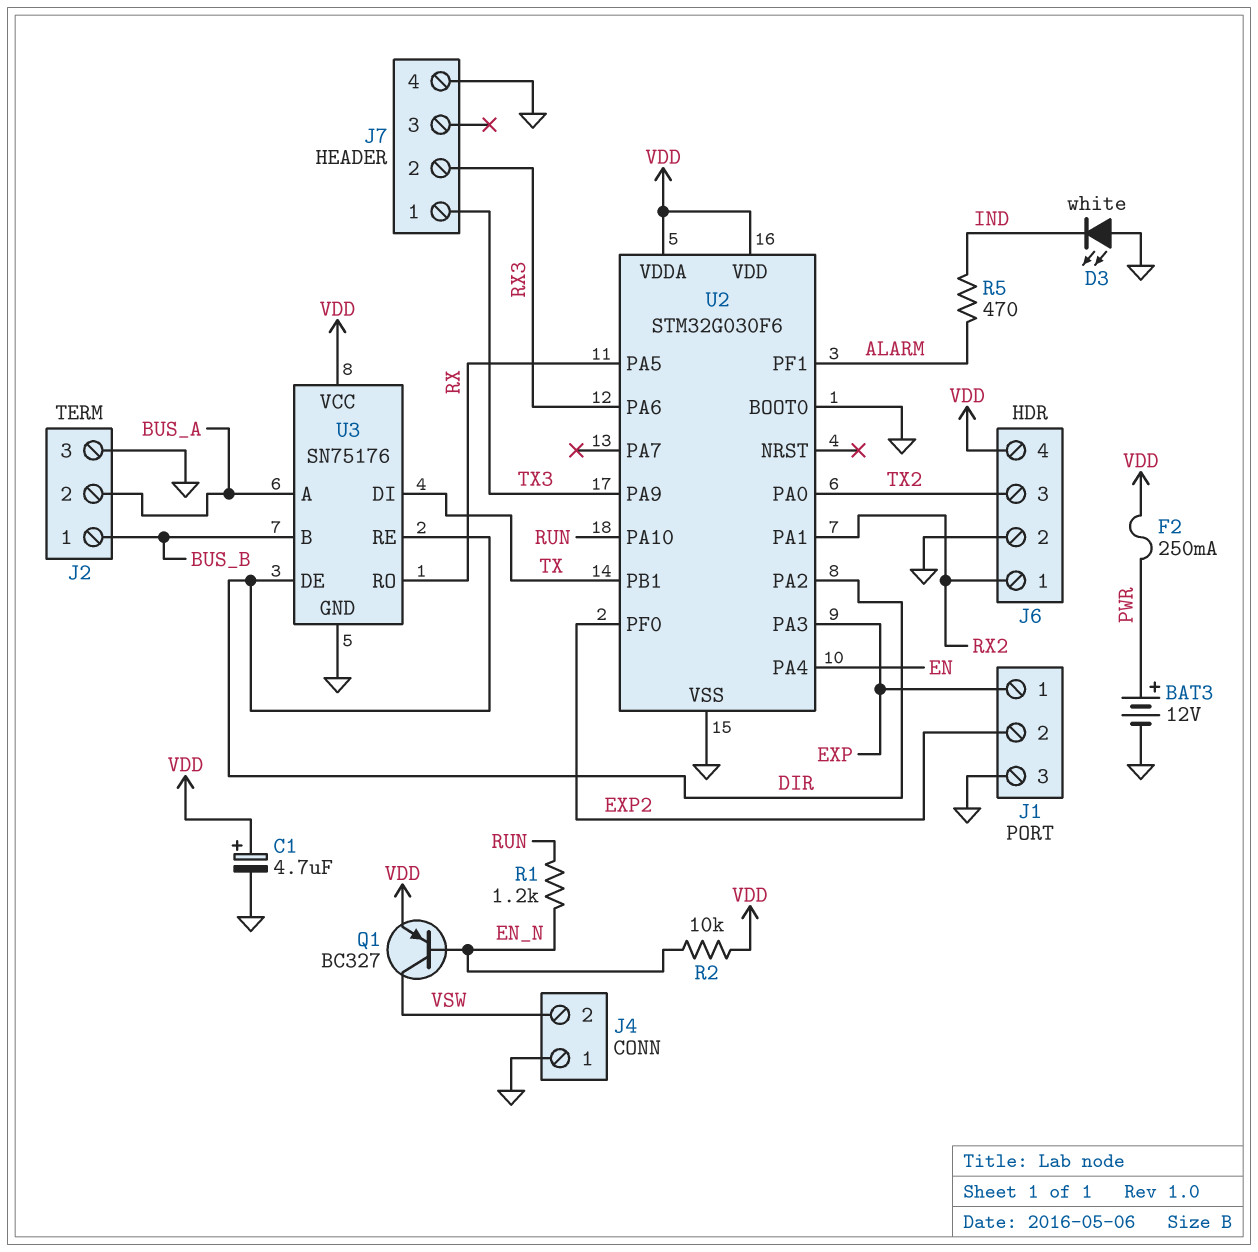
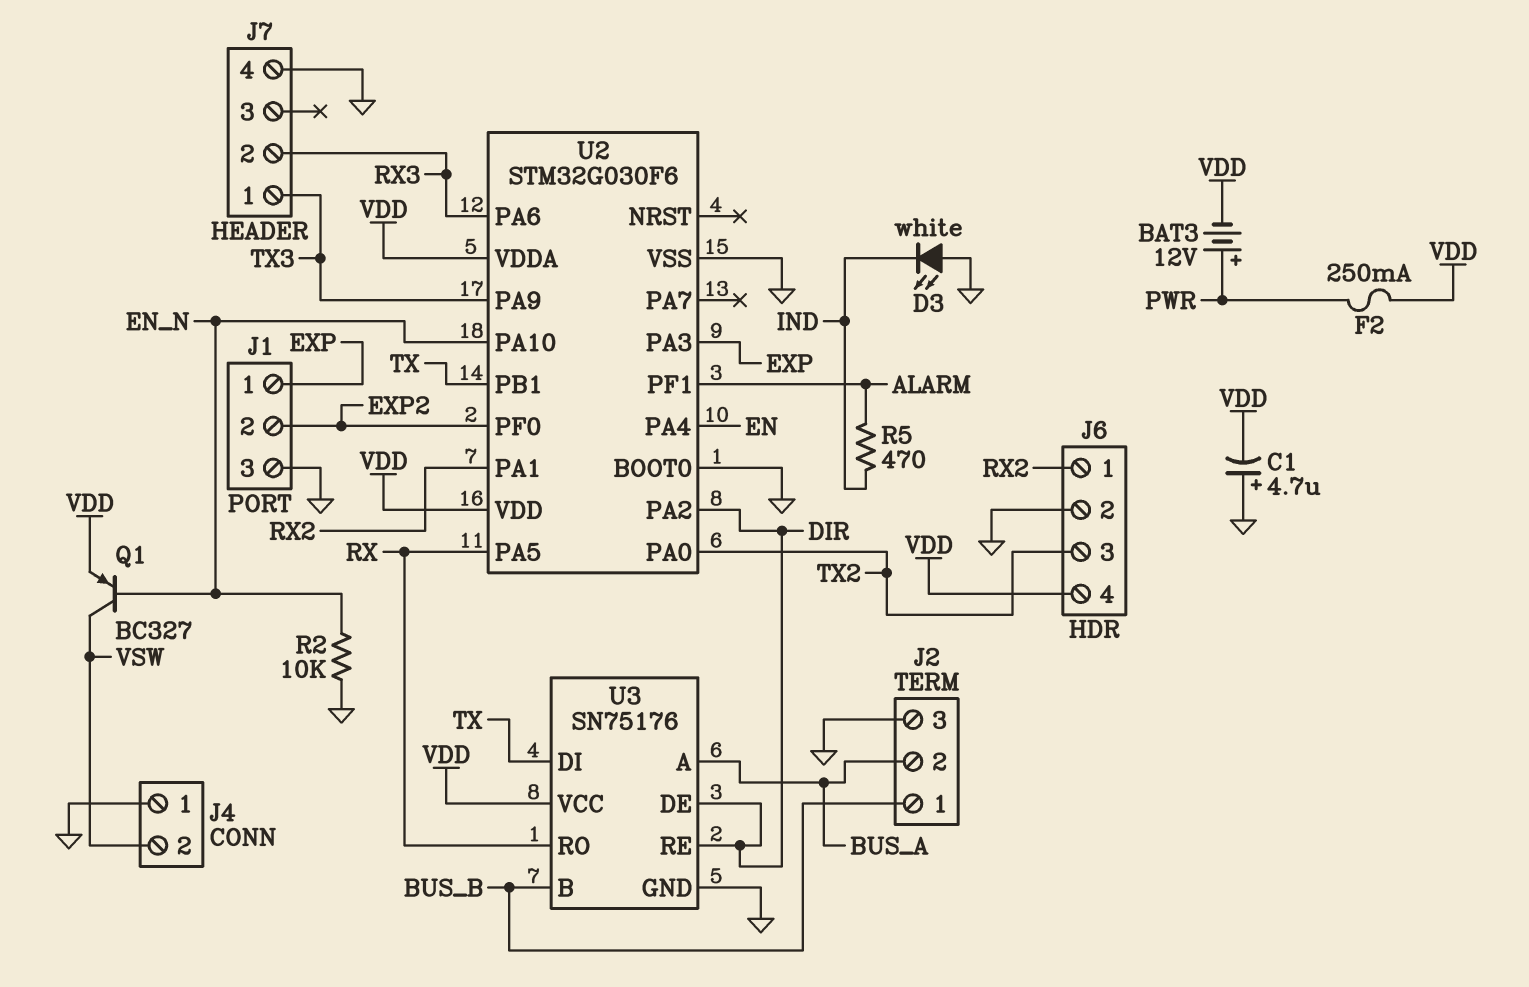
BAT3: 12V (plus PWR, minus GND) -> 12V (plus PWR, minus VDD)
C1: 4.7uF (plus VDD, minus GND) -> 4.7uF (plus GND, minus VDD)
R1: 1.2k (EN_N, RUN) -> none
R2: 10k (EN_N, VDD) -> 10k (EN_N, GND)
U2 pin PA10: RUN -> EN_N

